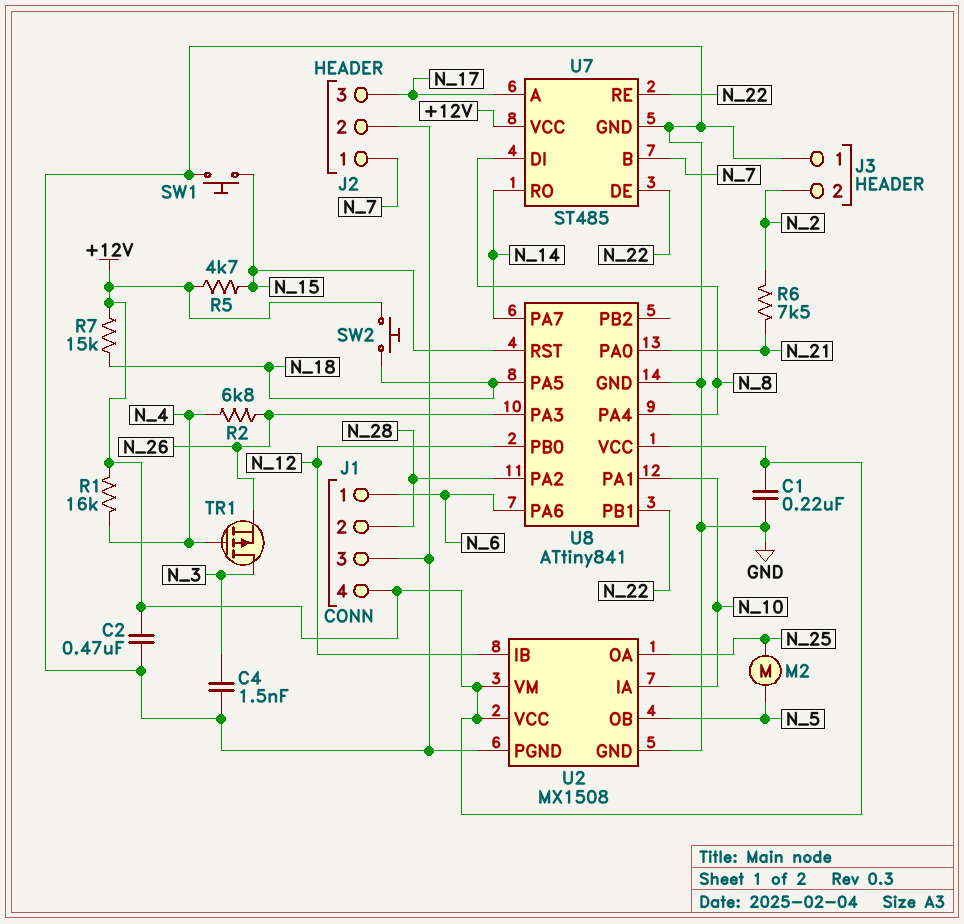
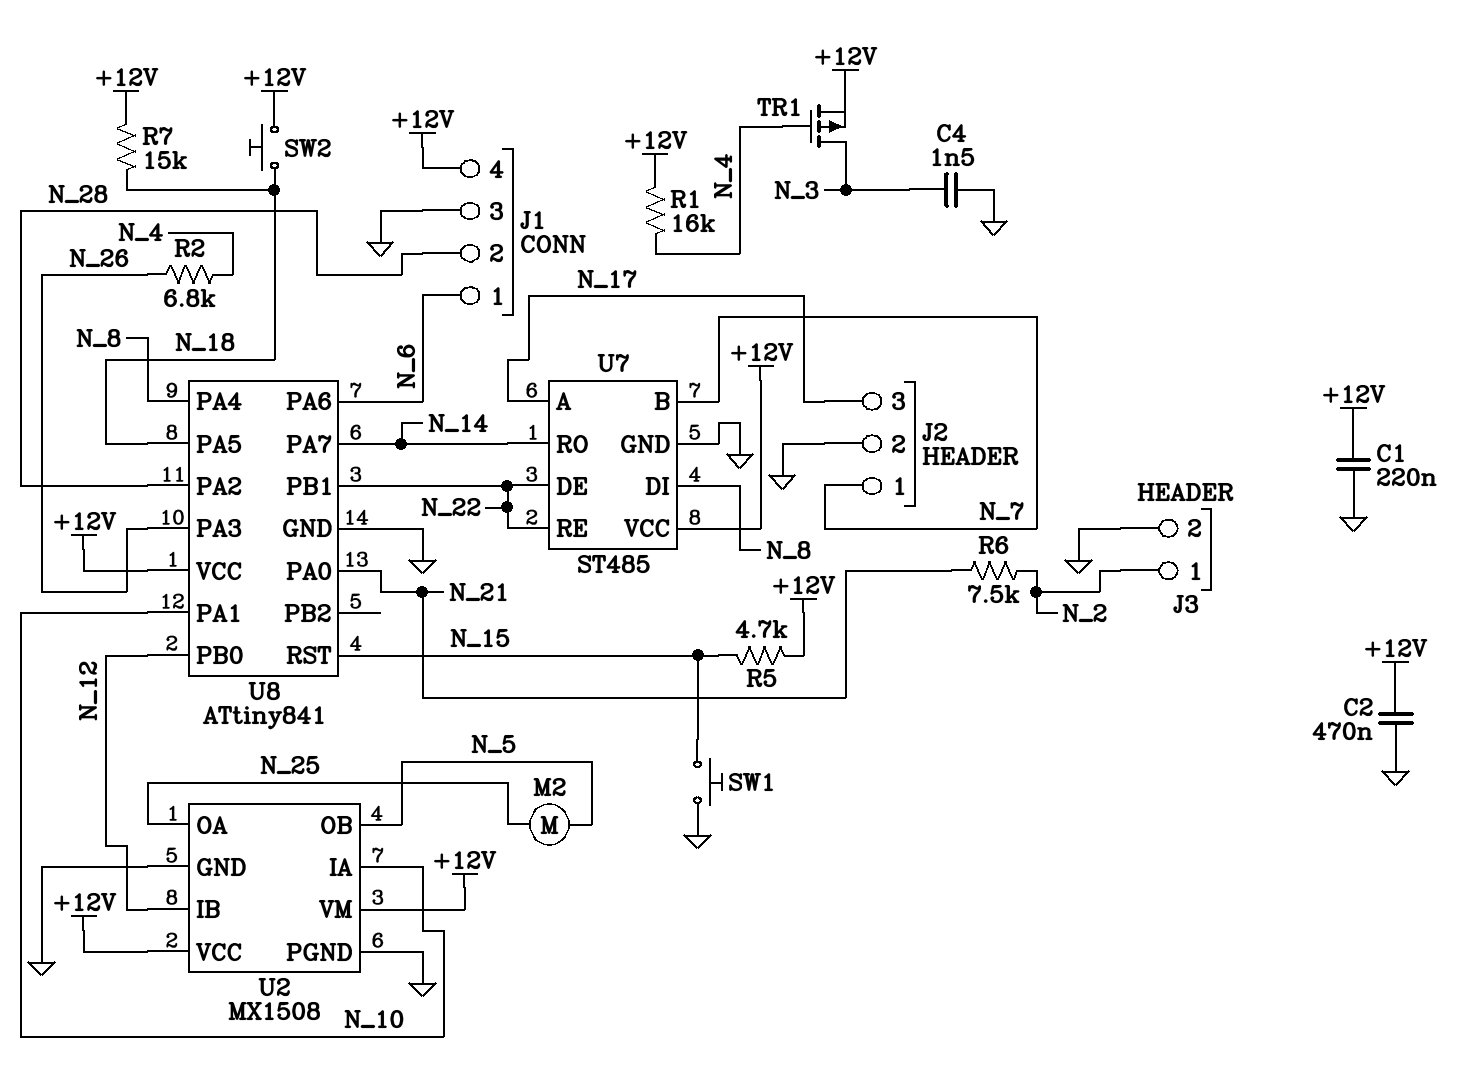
J3 pin 1: GND -> N_2
J3 pin 2: N_2 -> GND
TR1: PMOS (G N_4, D N_3, S N_26) -> PMOS (G N_4, D N_3, S +12V)

